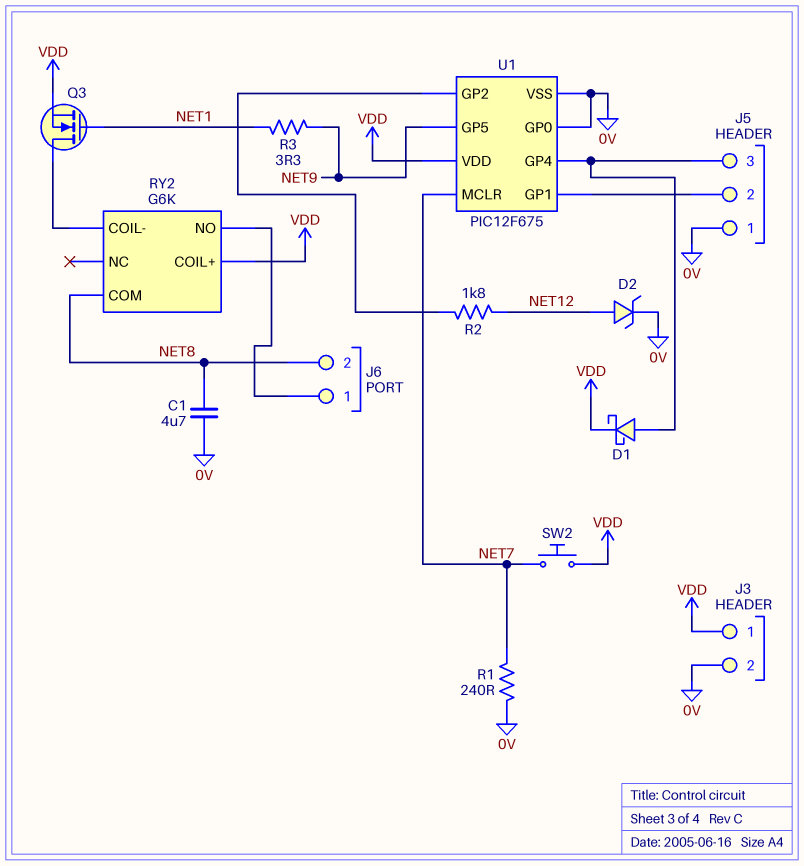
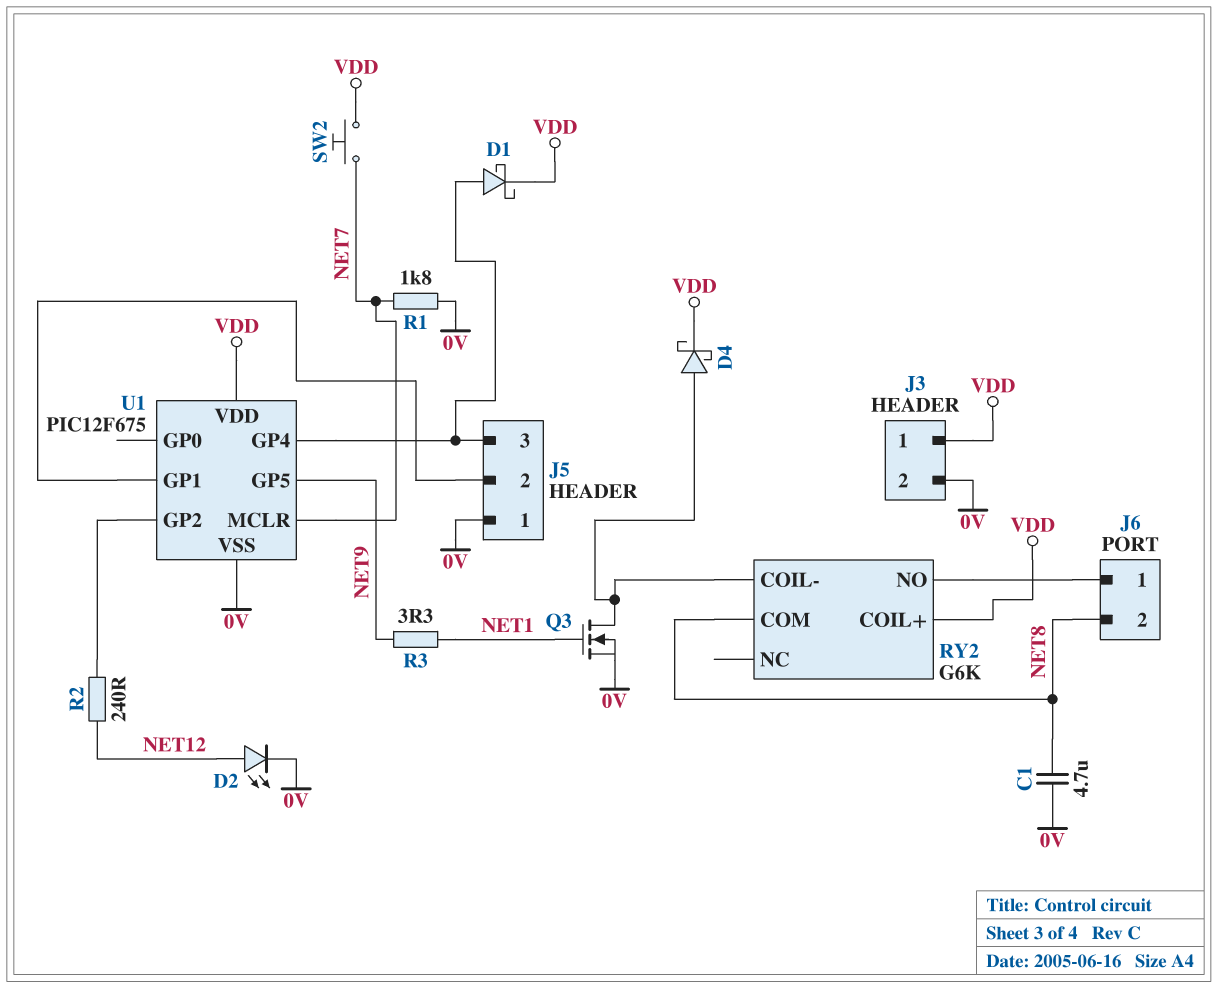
D2: zener (A NET12, K 0V) -> LED (A NET12, K 0V)
D4: none -> schottky (A RY2/COIL-, K VDD)
Q3: NMOS (G NET1, D RY2/COIL-, S VDD) -> NMOS (G NET1, D RY2/COIL-, S 0V)
R1: 240 (0V, NET7) -> 1.8k (0V, NET7)
R2: 1.8k (NET12, U1/GP2) -> 240 (NET12, U1/GP2)
U1 pin GP0: 0V -> none

